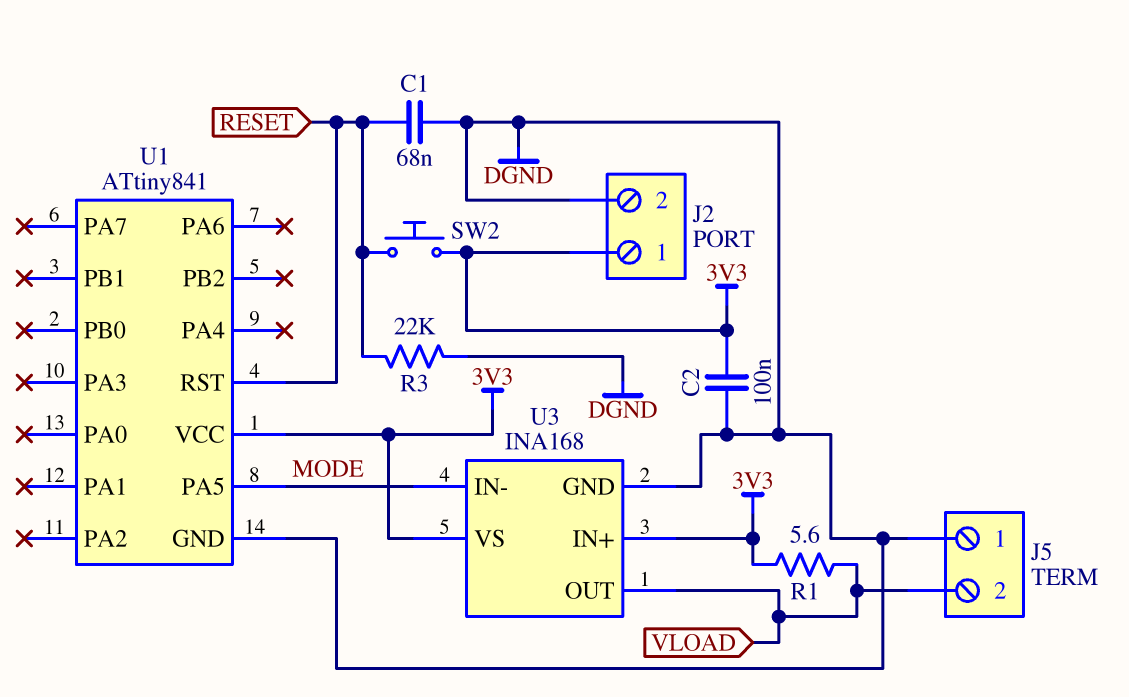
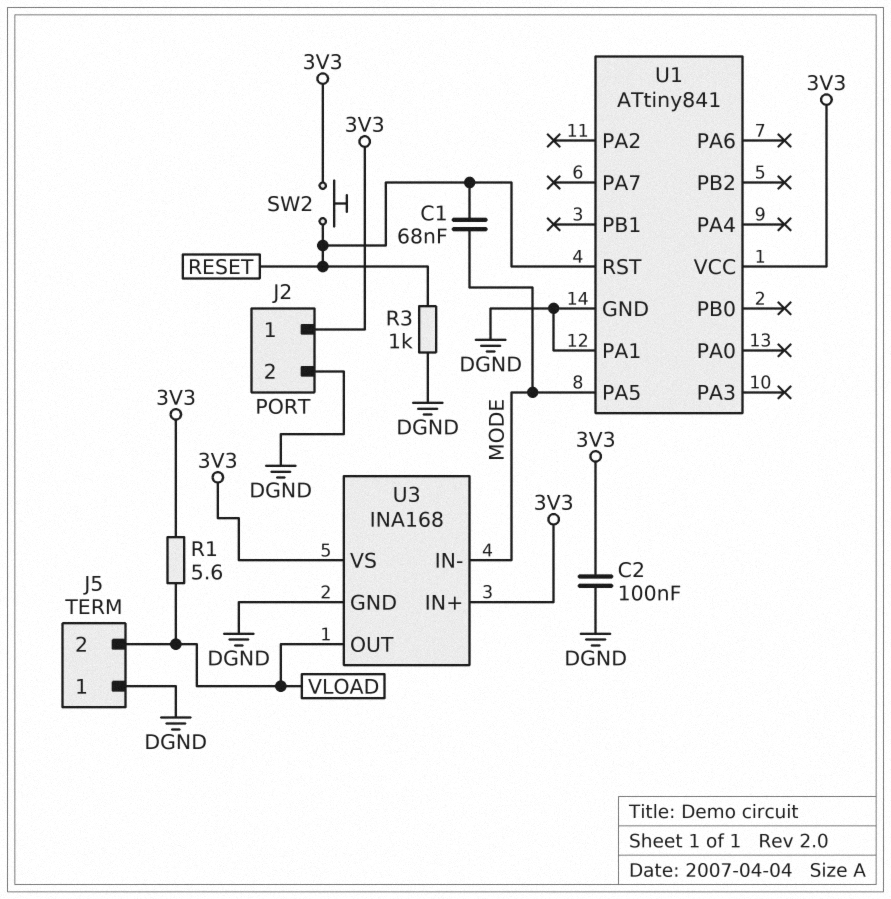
C1: 68nF (DGND, RESET) -> 68nF (MODE, RESET)
R3: 22k (DGND, RESET) -> 1k (DGND, RESET)
U1 pin PA1: none -> DGND

